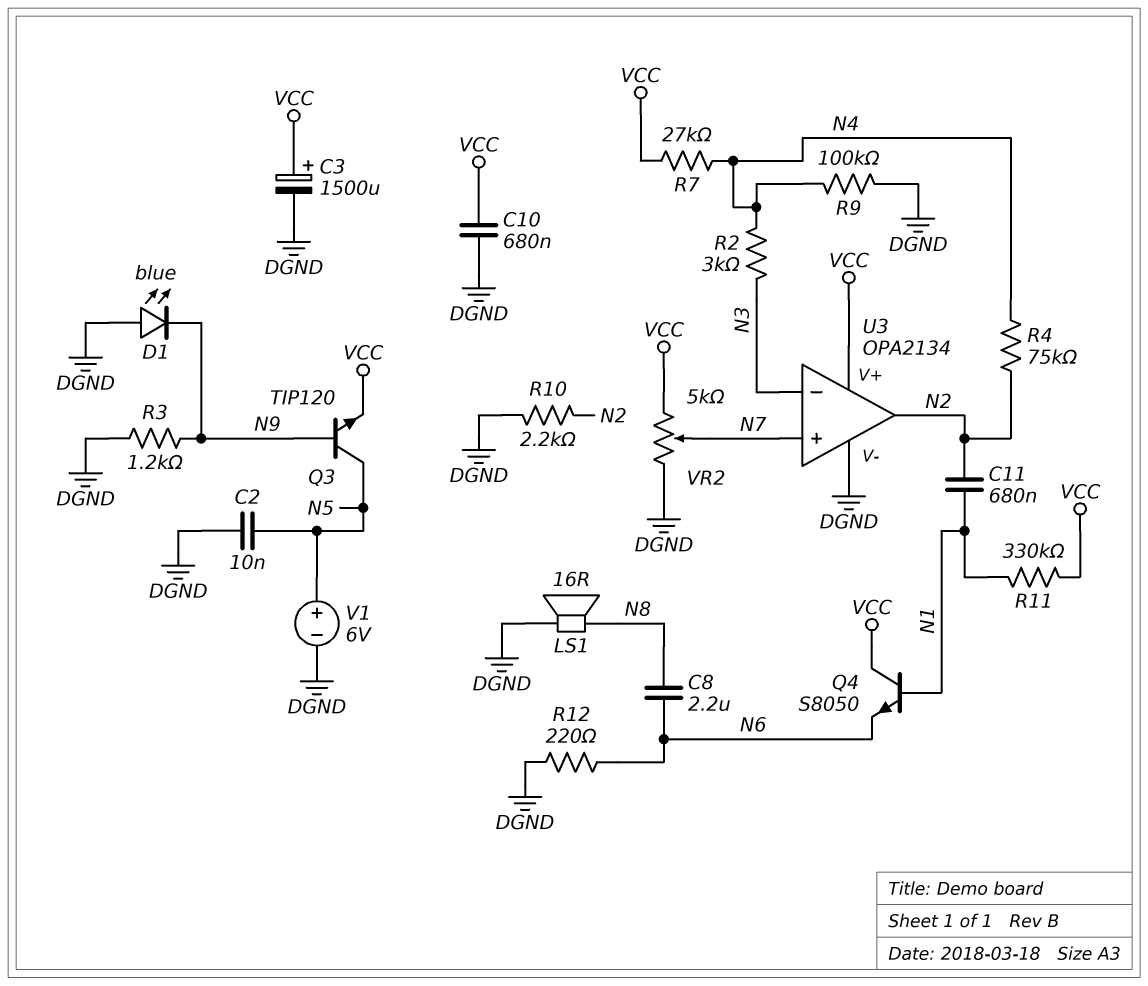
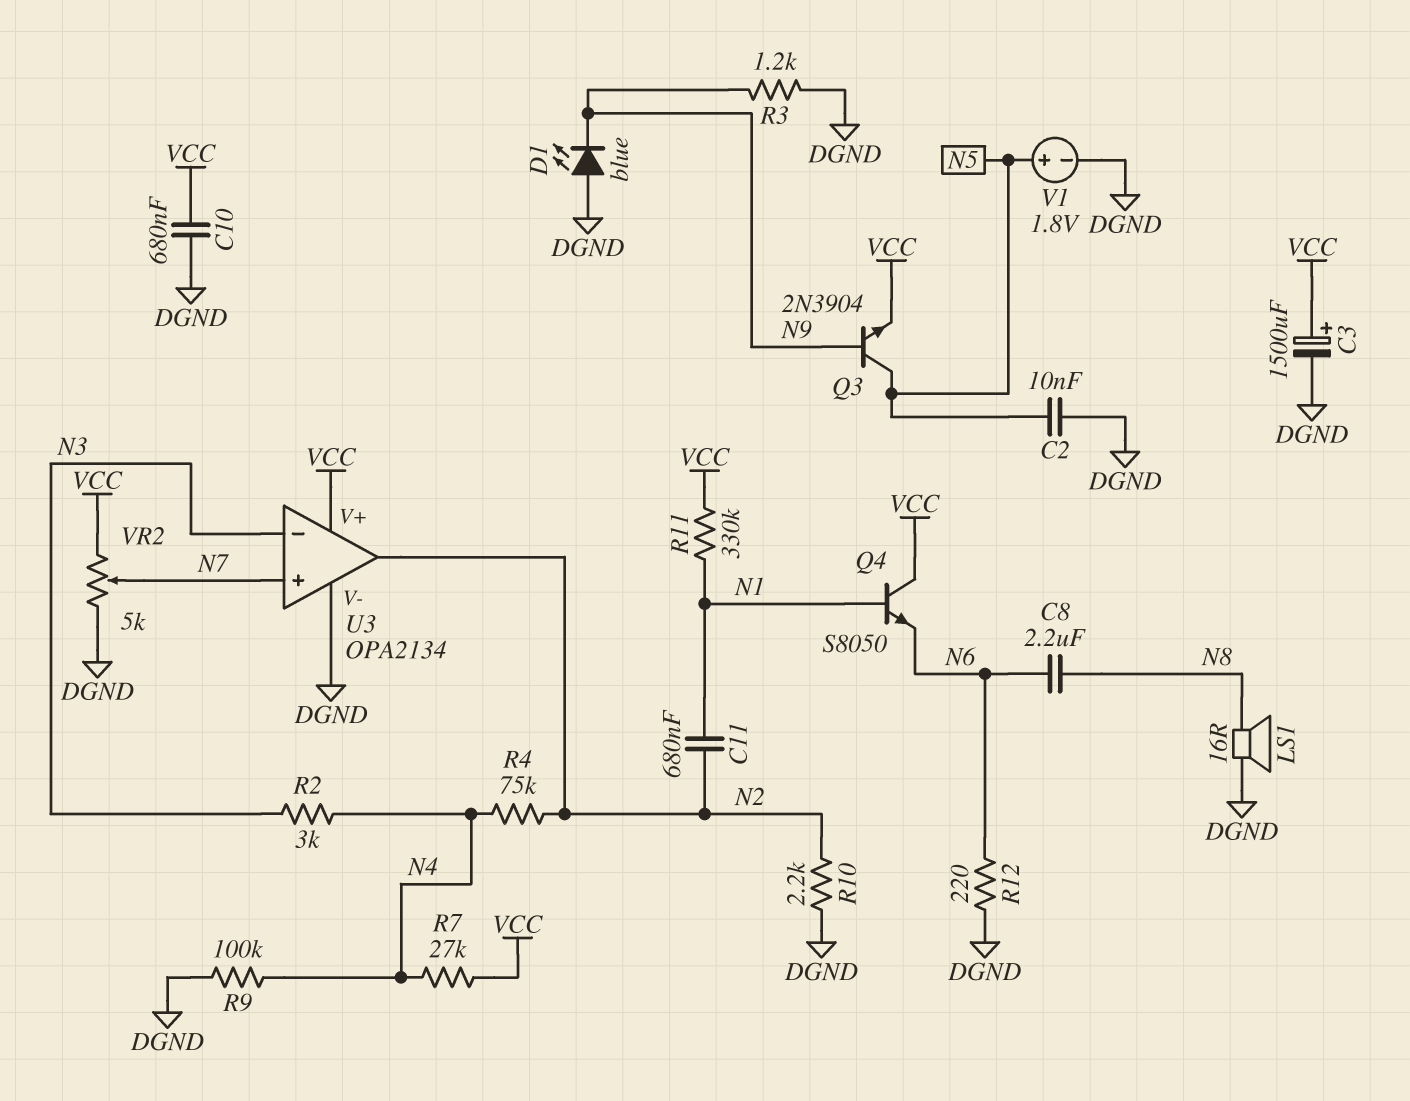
Q3: NPN TIP120 (B N9, C N5, E VCC) -> NPN 2N3904 (B N9, C N5, E VCC)
V1: 6V (plus N5, minus DGND) -> 1.8V (plus N5, minus DGND)

